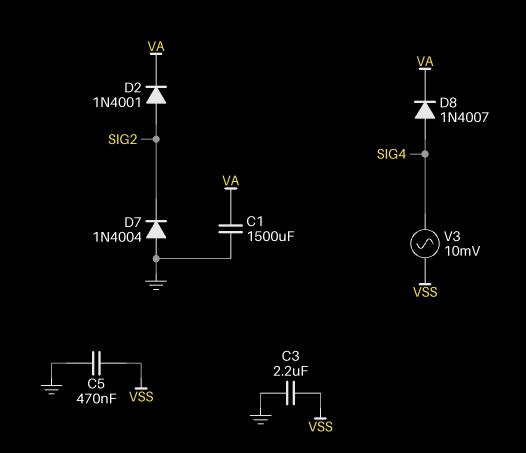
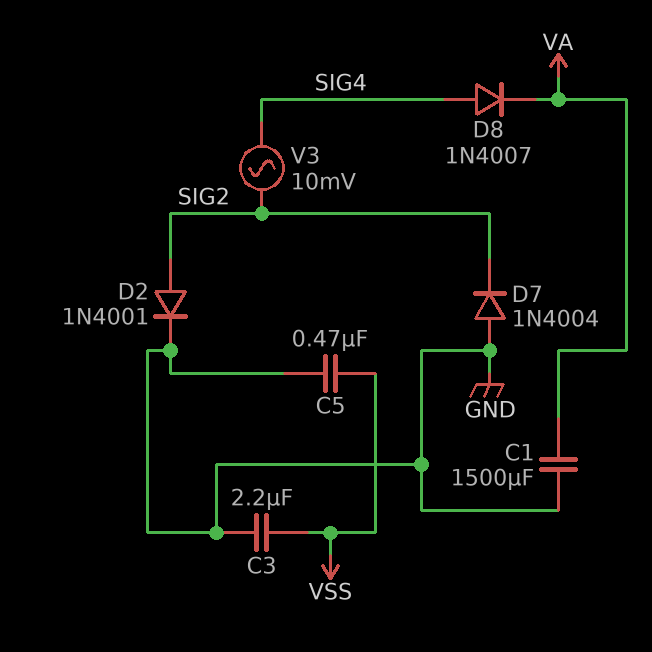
D2: diode 1N4001 (A SIG2, K VA) -> diode 1N4001 (A SIG2, K GND)
V3: AC 10mV (SIG4, VSS) -> AC 10mV (SIG2, SIG4)

